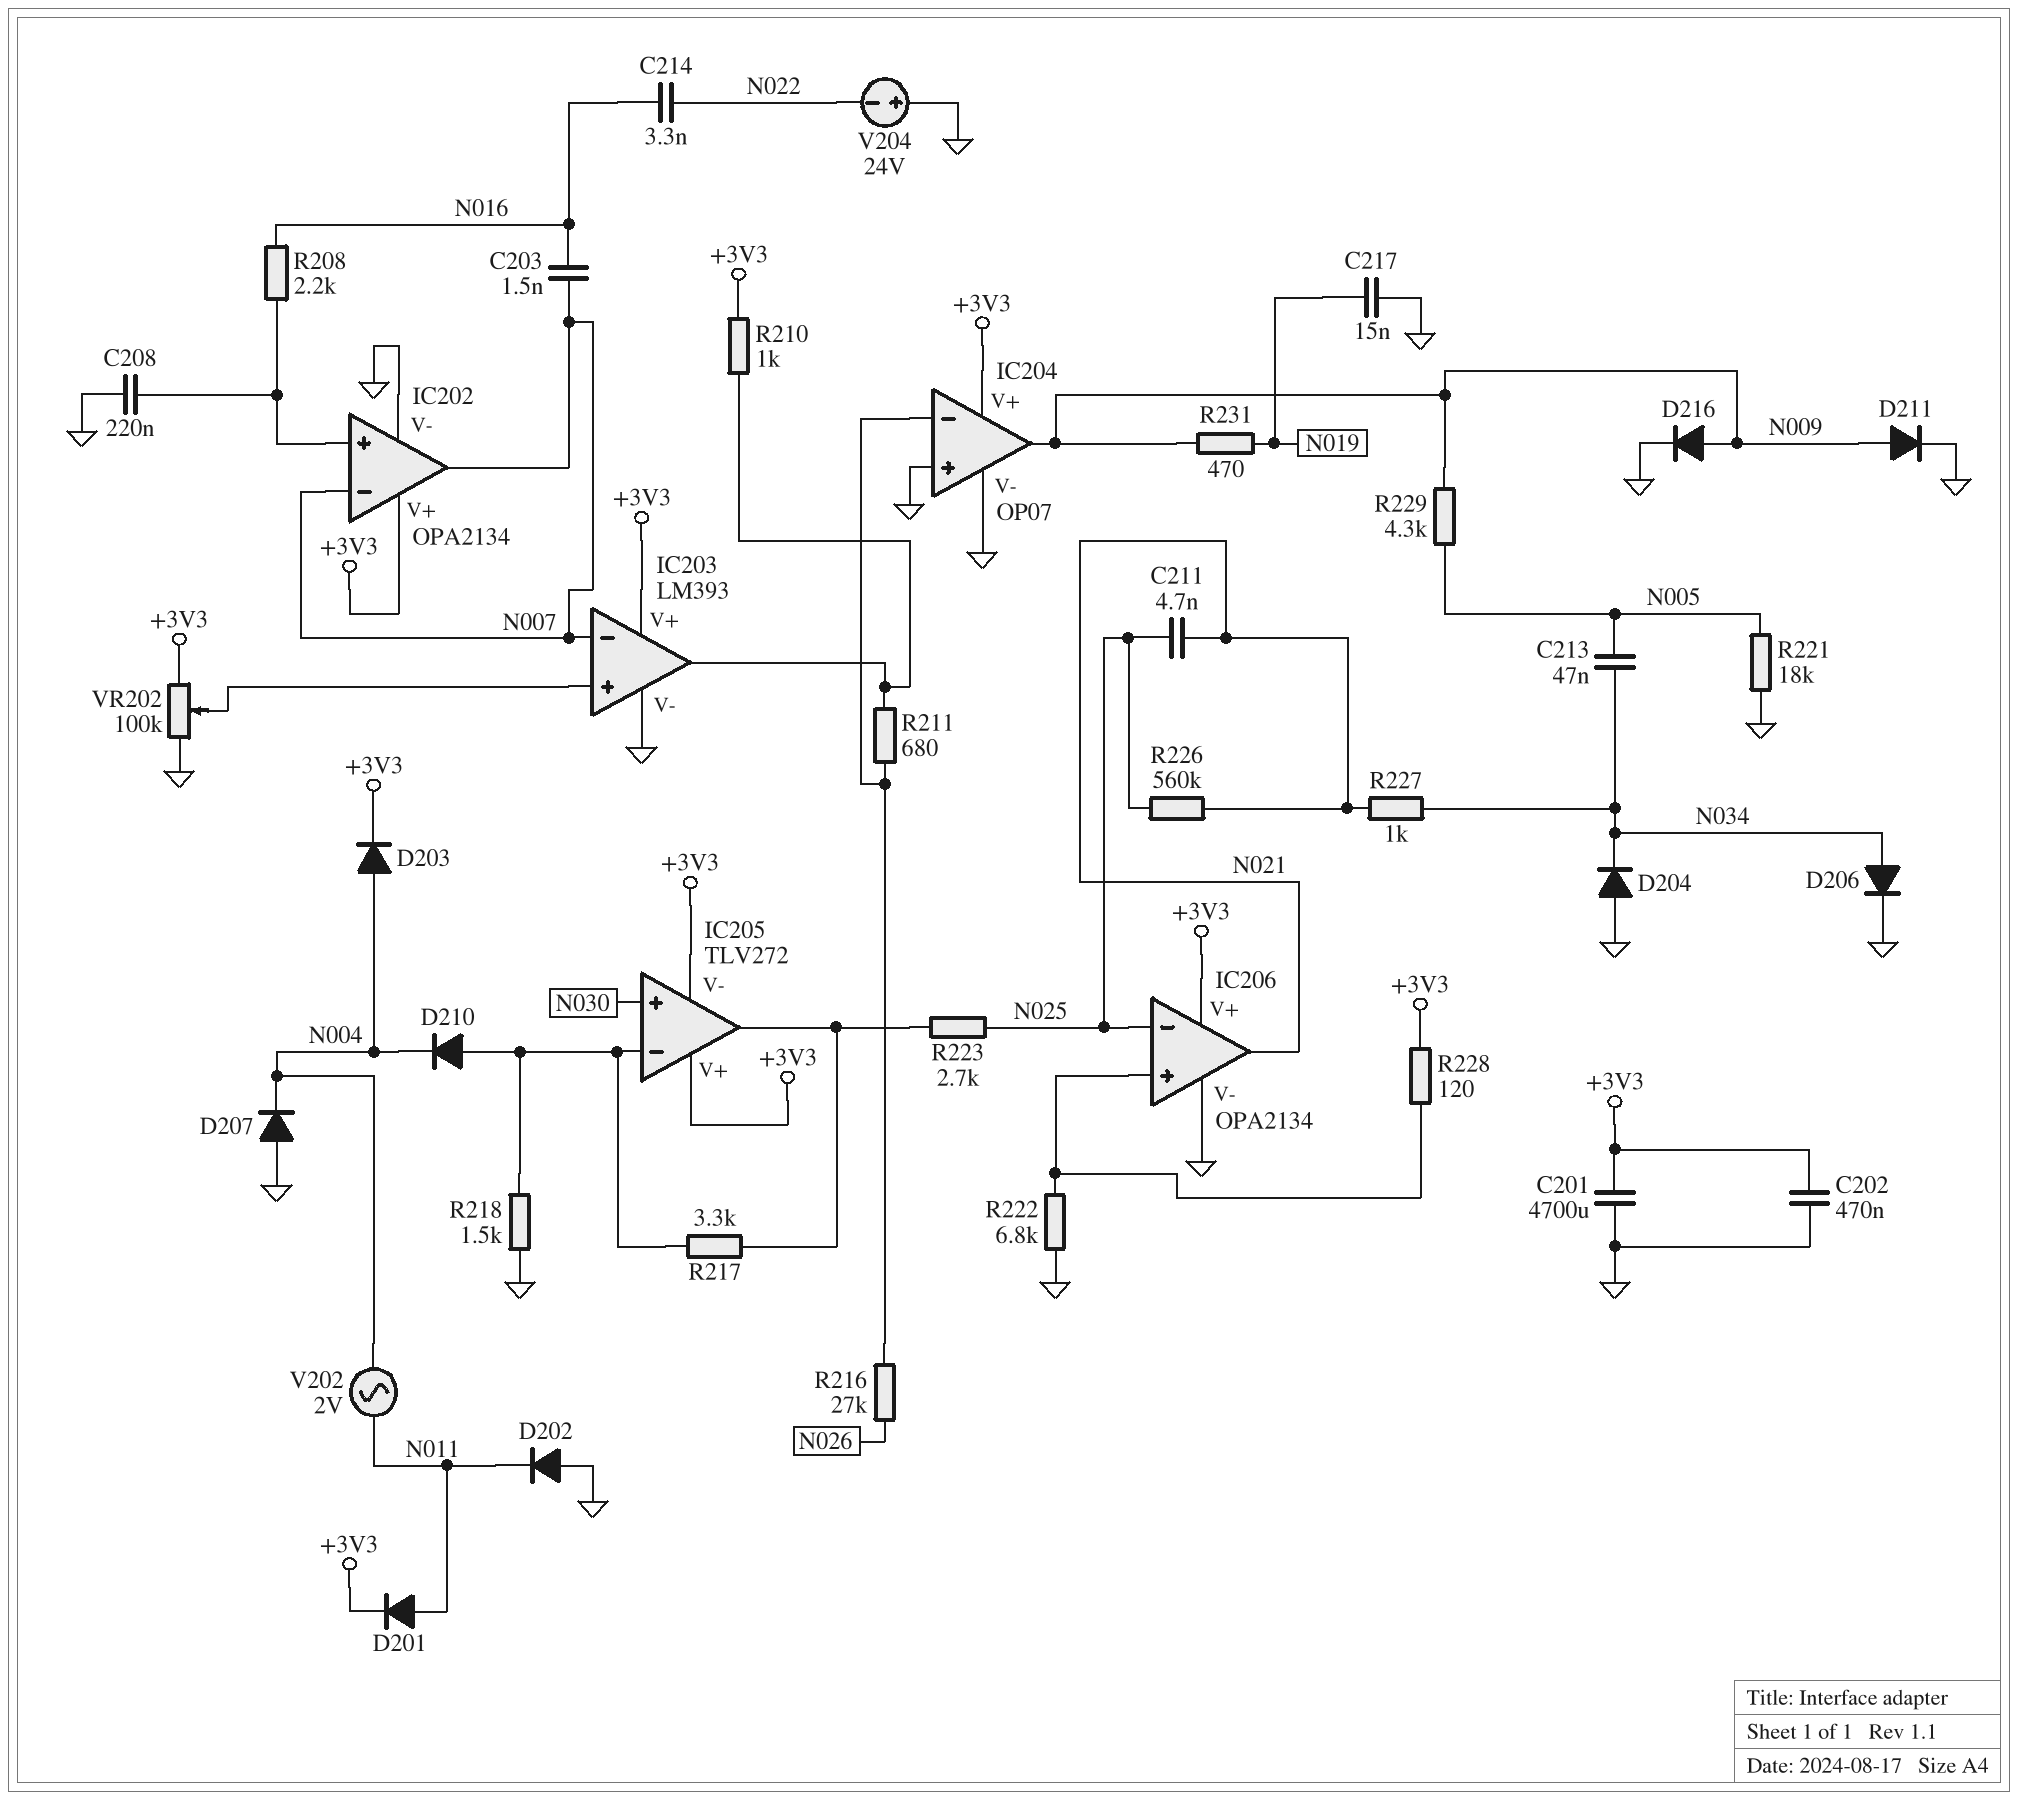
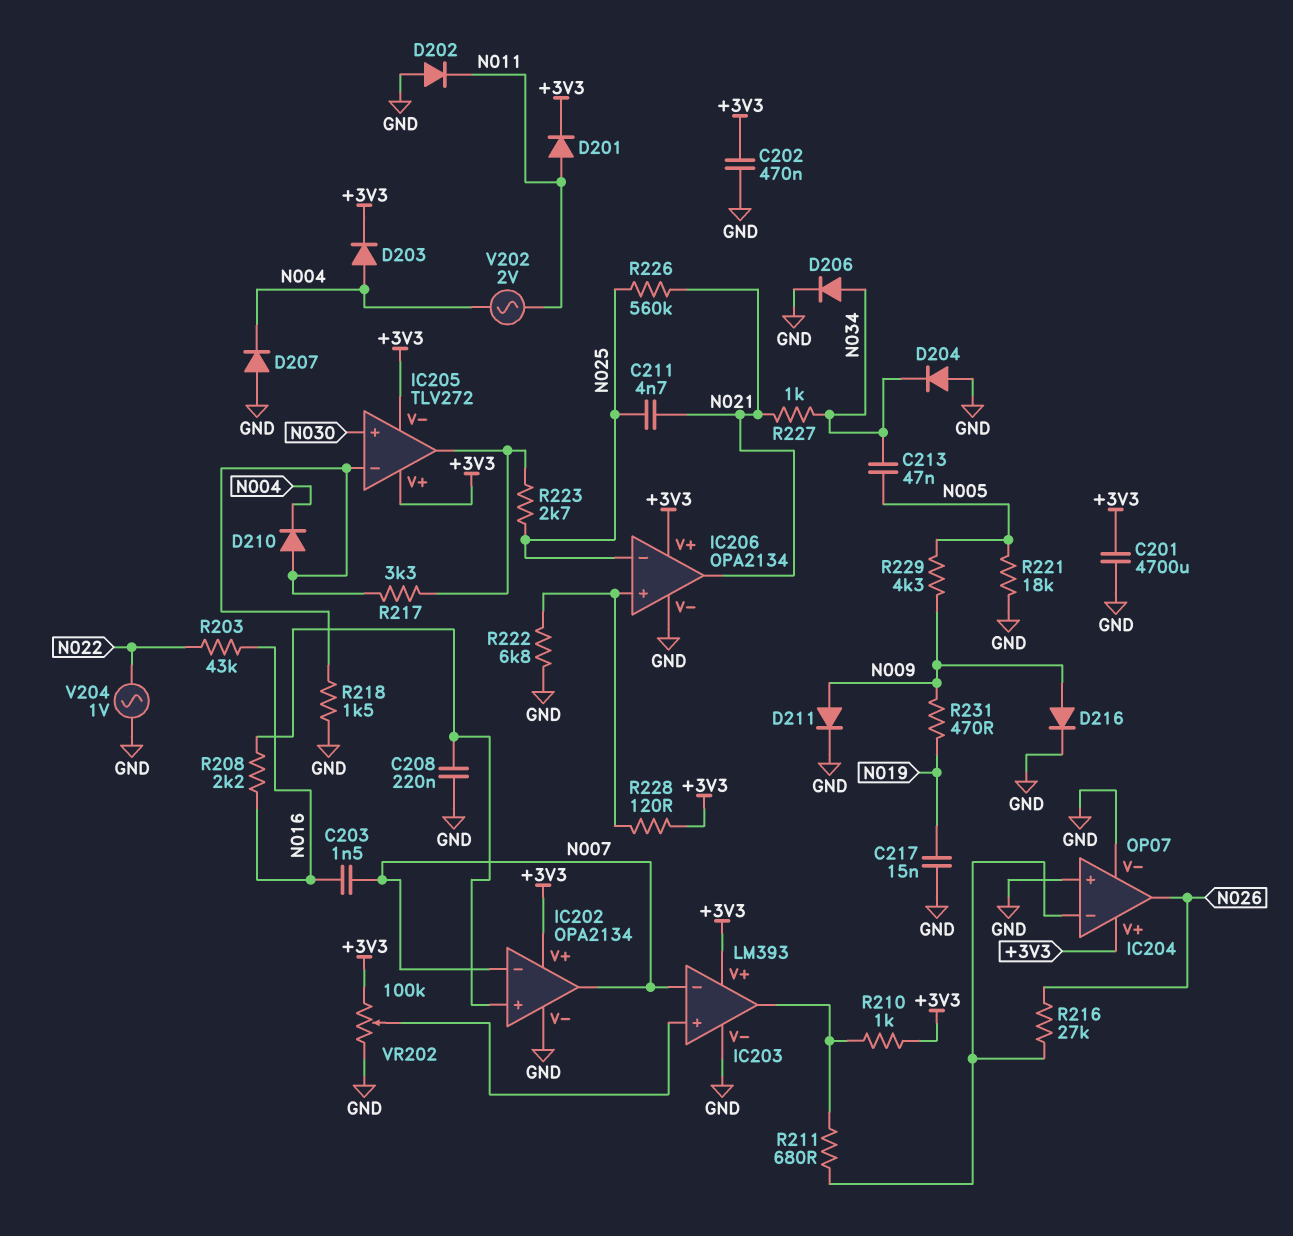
C214: 3.3nF (N016, N022) -> none
IC204 pin out: N009 -> N026
R203: none -> 43k (N016, N022)
V204: 24V (plus GND, minus N022) -> AC 1V (GND, N022)

